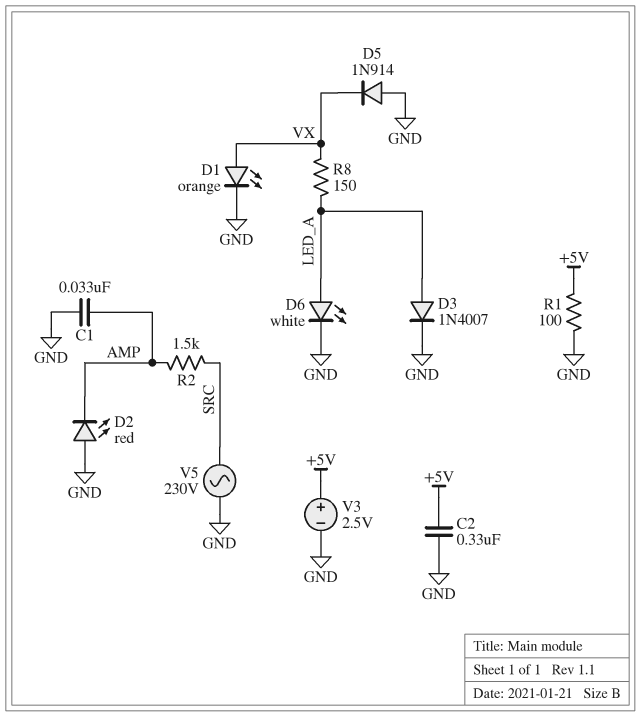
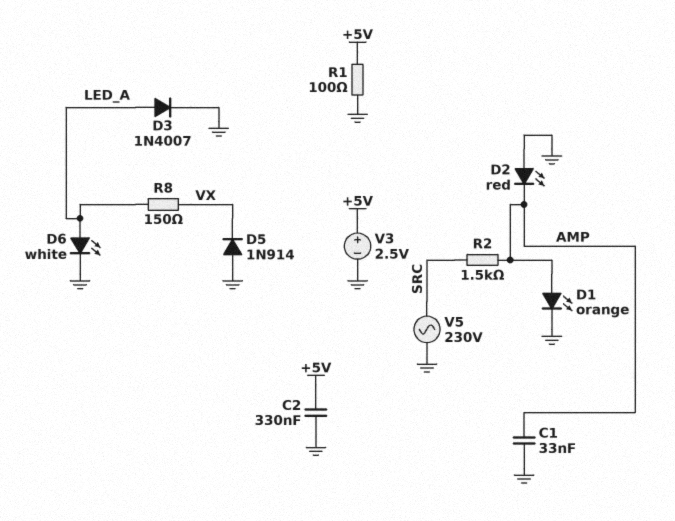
D1: LED orange (A VX, K GND) -> LED orange (A AMP, K GND)

